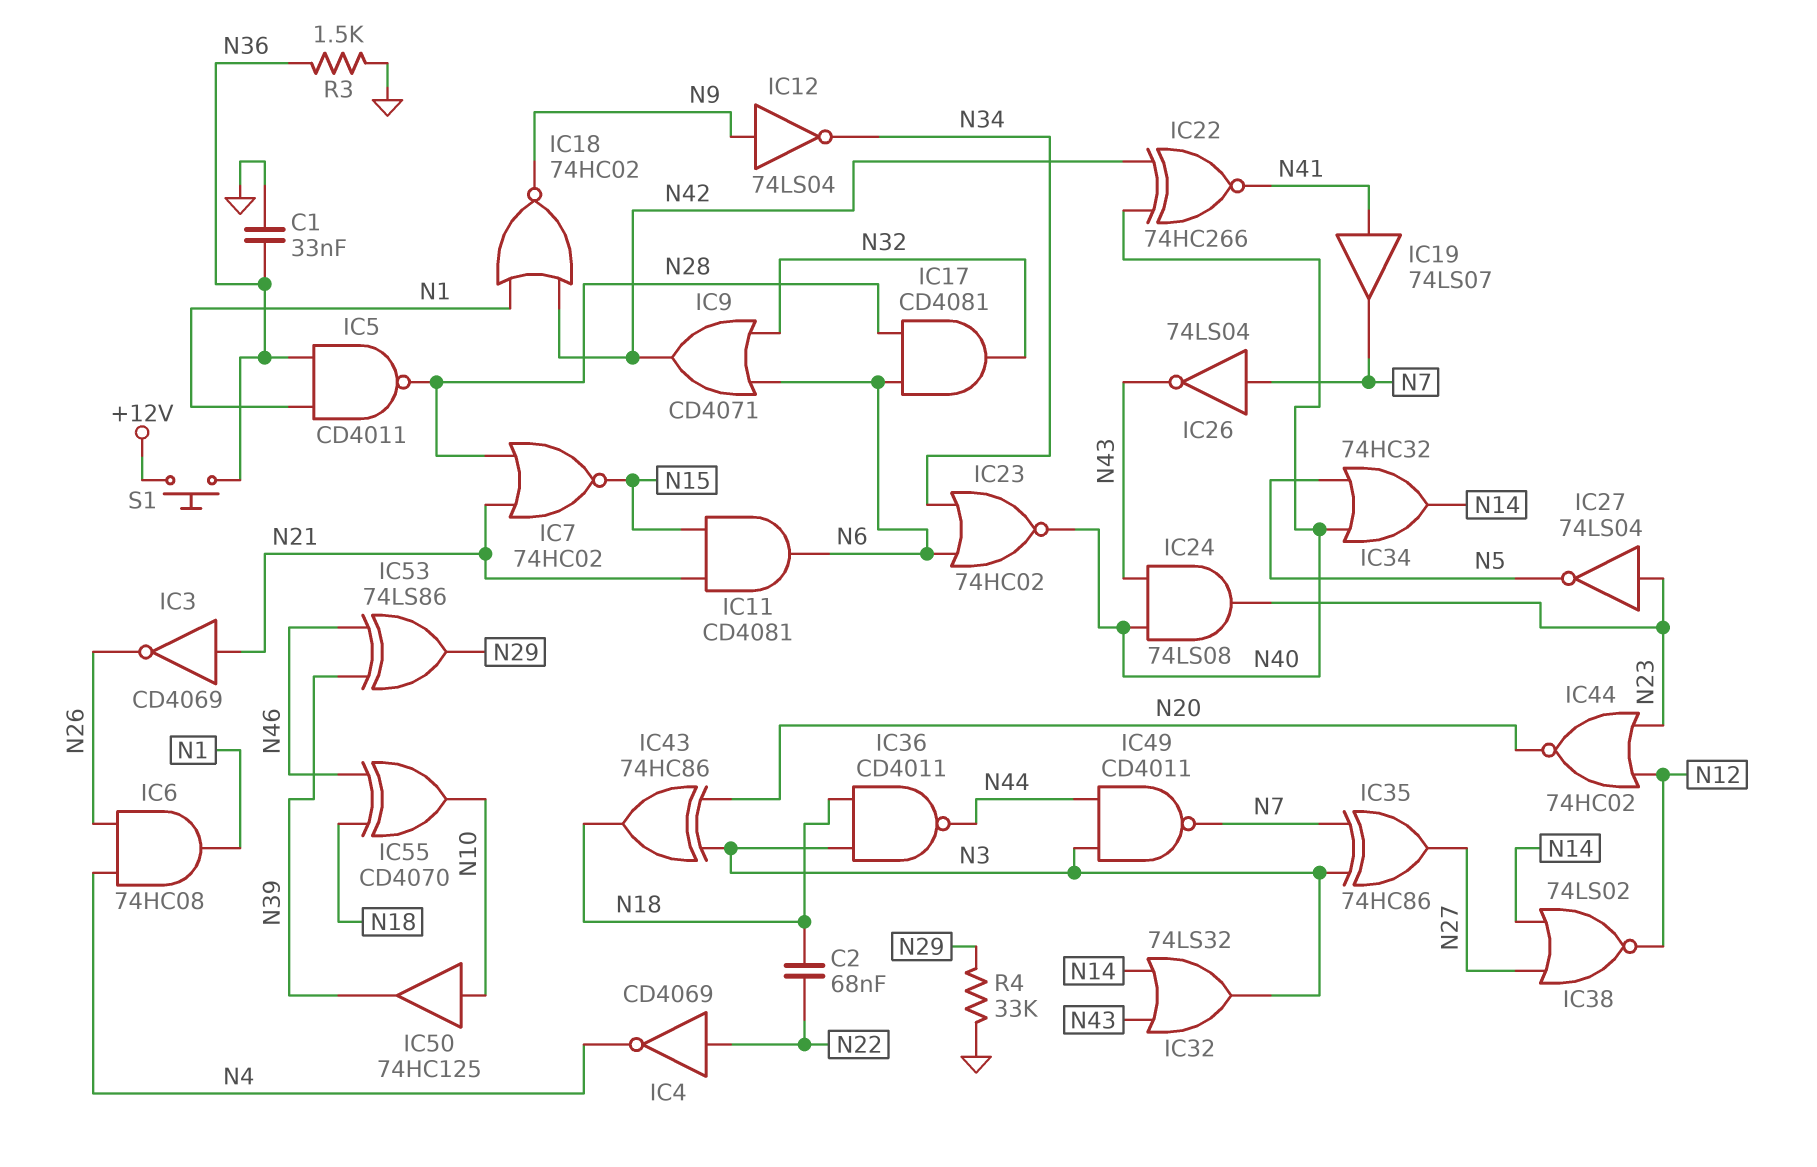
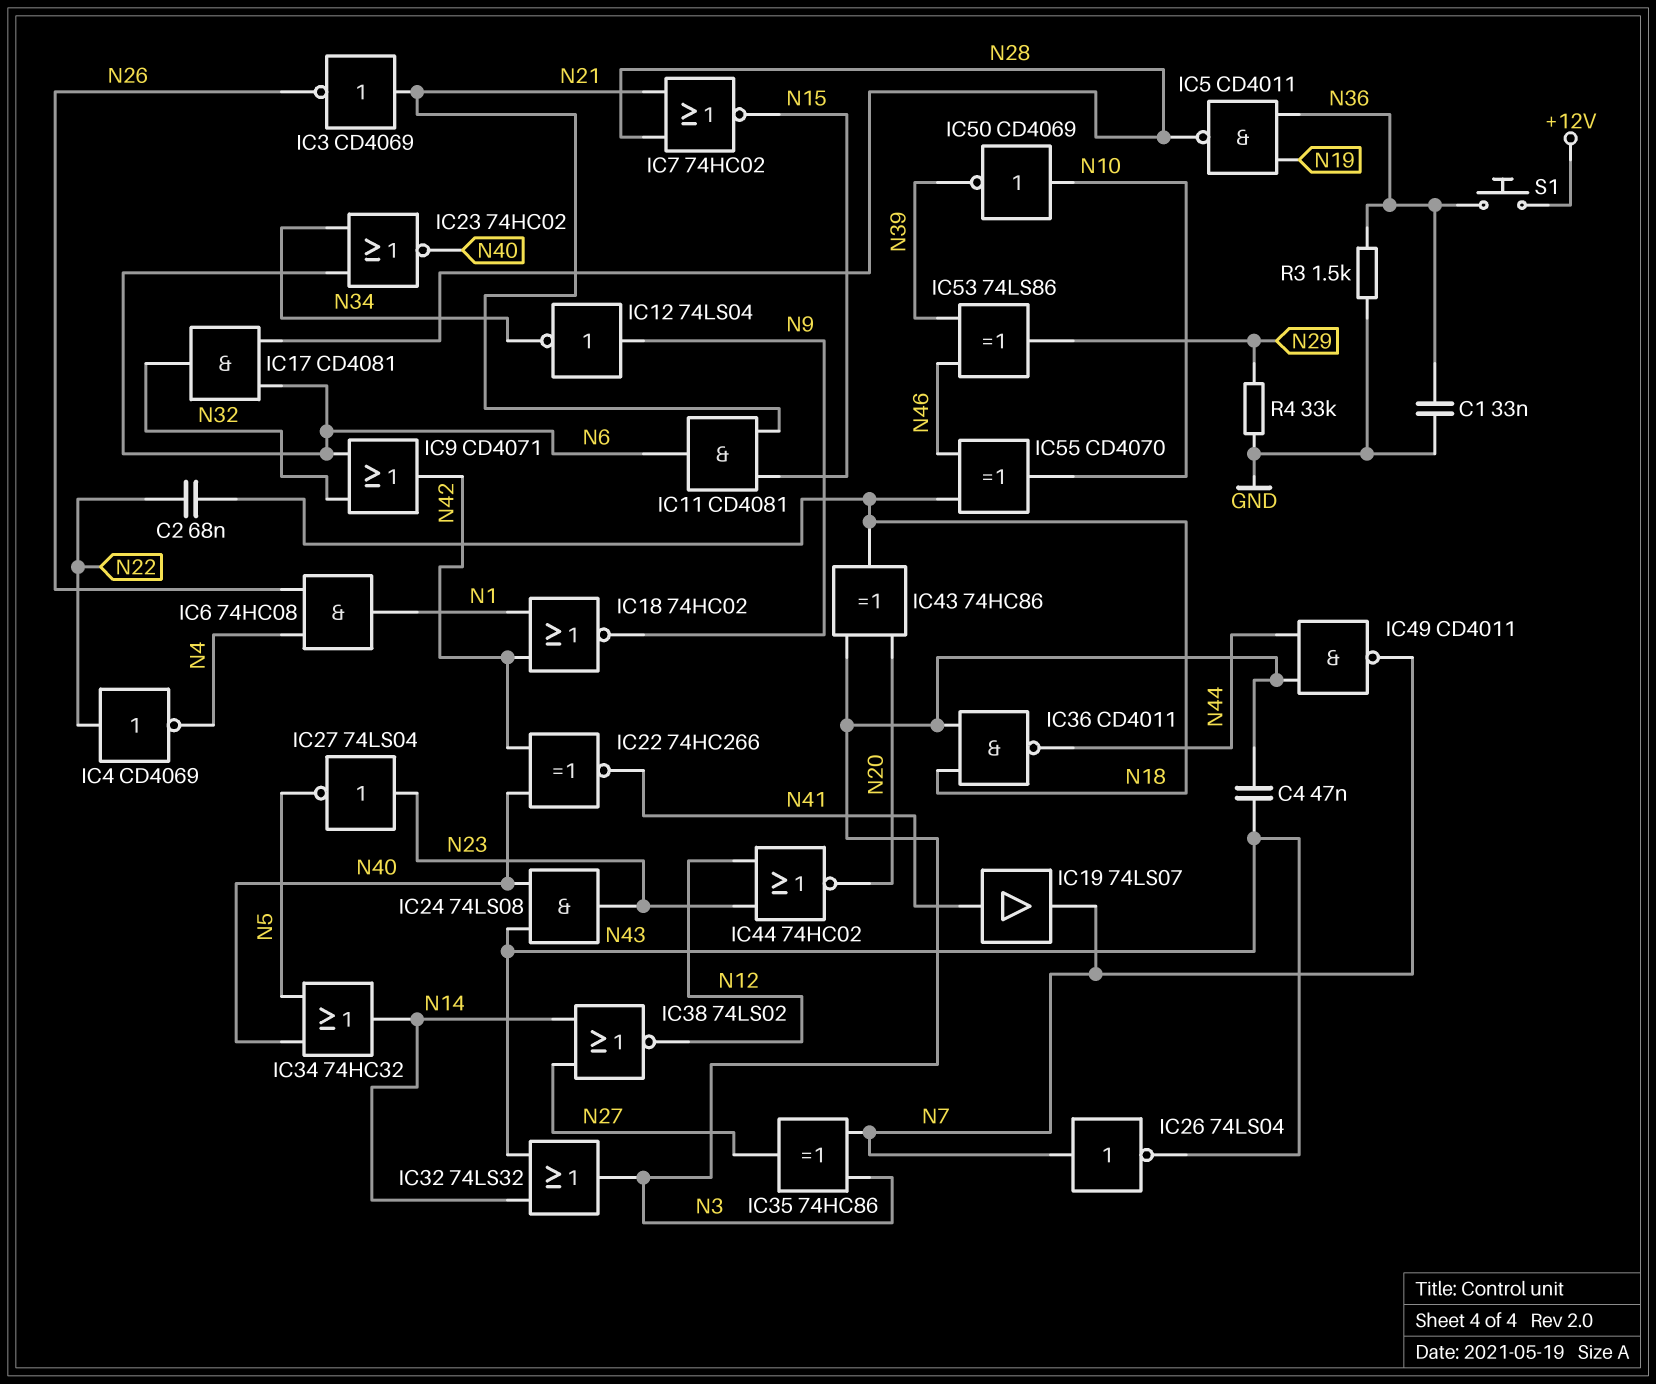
C4: none -> 47nF (N3, N43)
IC5: NAND CD4011 (in N1, in N36, out N28) -> NAND CD4011 (in N19, in N36, out N28)
IC50: buffer 74HC125 (in N10, out N39) -> NOT CD4069 (in N10, out N39)

